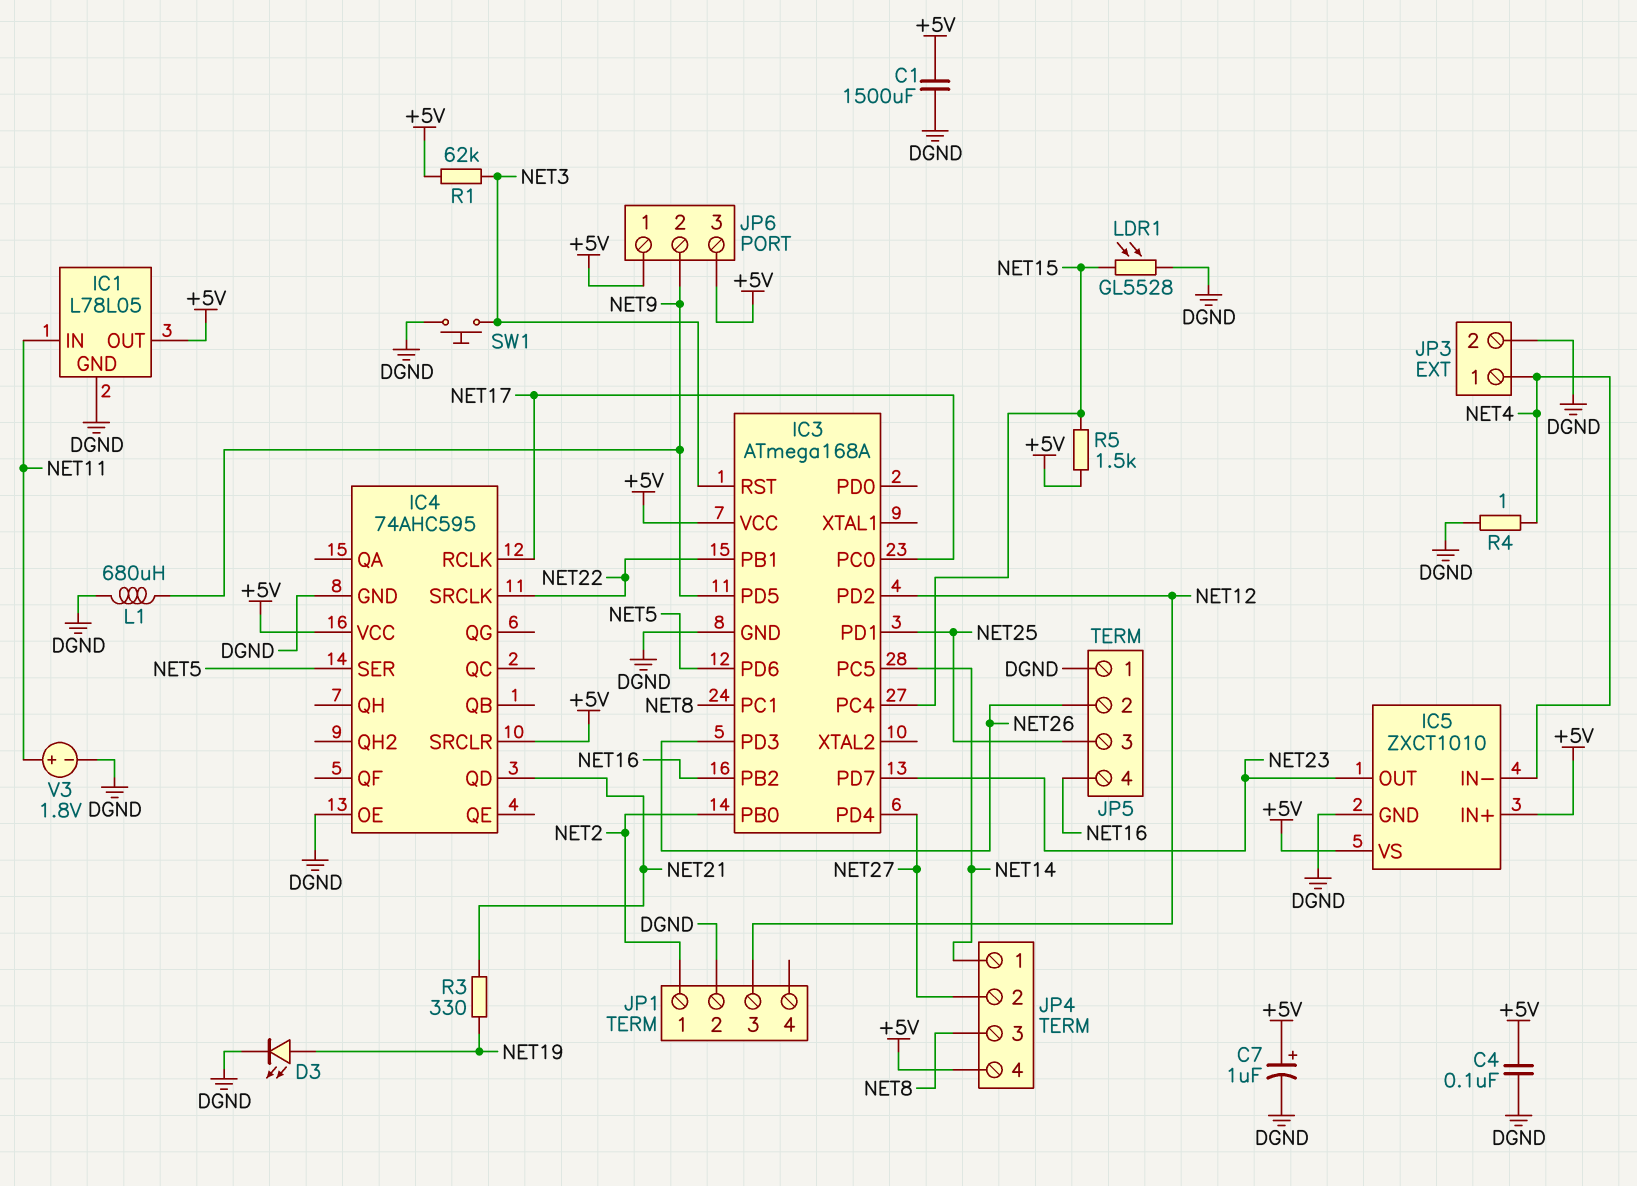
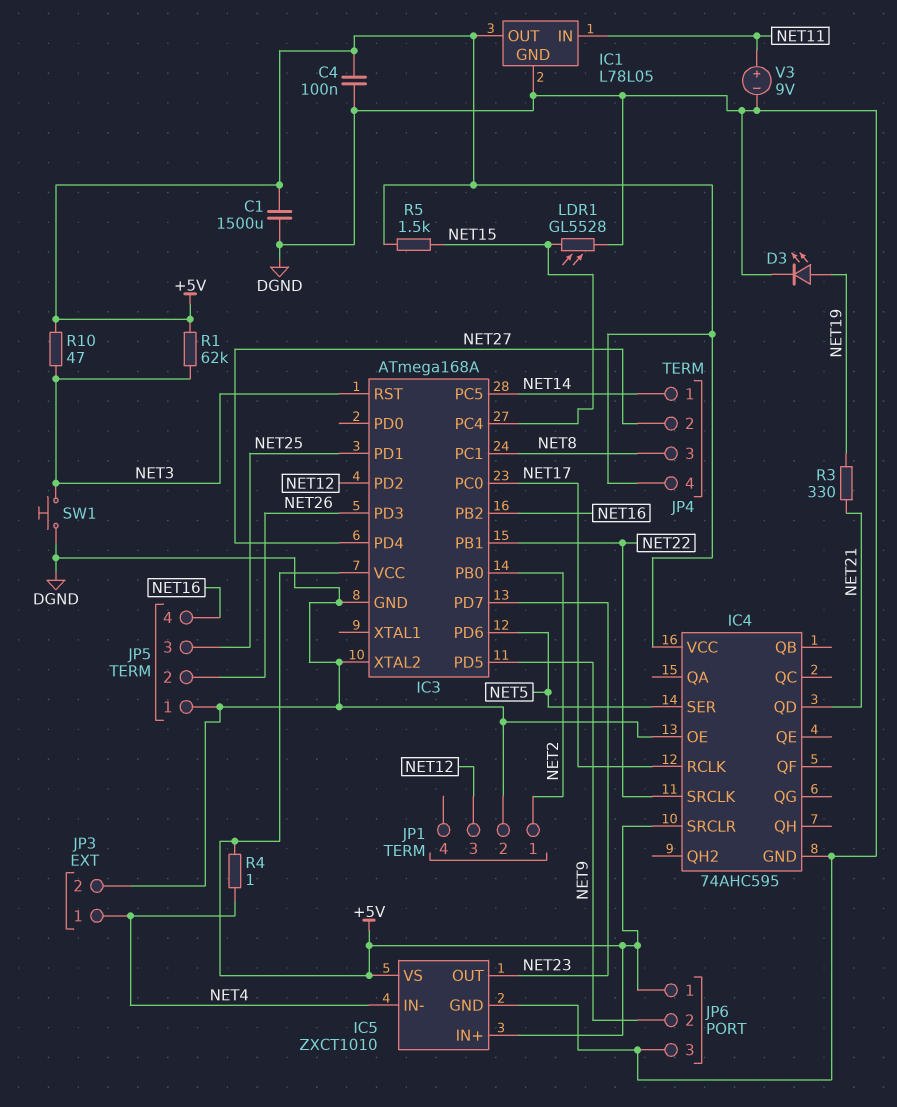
C7: 1uF (plus +5V, minus DGND) -> none
IC3 pin XTAL2: none -> DGND
JP6 pin 3: +5V -> DGND
L1: 680uH (DGND, NET9) -> none
R4: 1 (DGND, NET4) -> 1 (+5V, NET4)
R10: none -> 47 (+5V, NET3)
V3: 1.8V (plus NET11, minus DGND) -> 9V (plus NET11, minus DGND)

